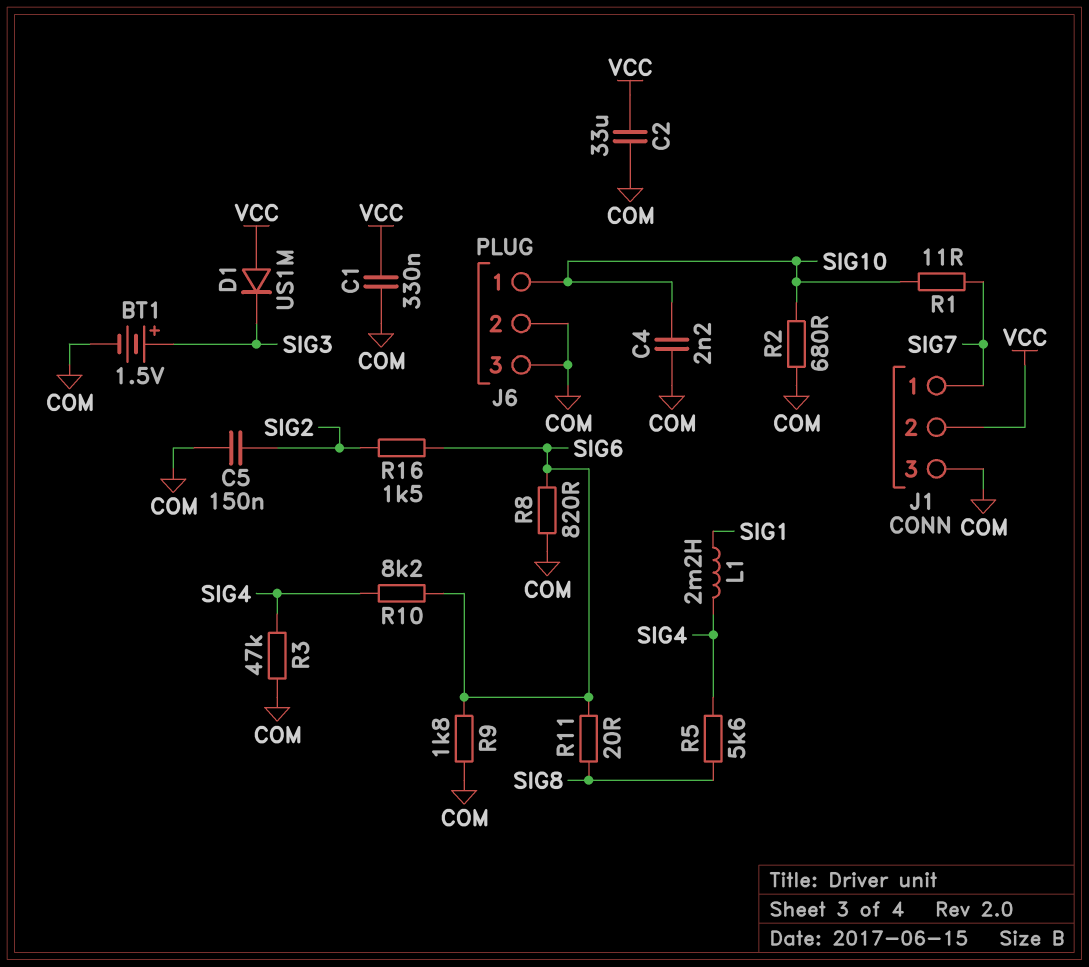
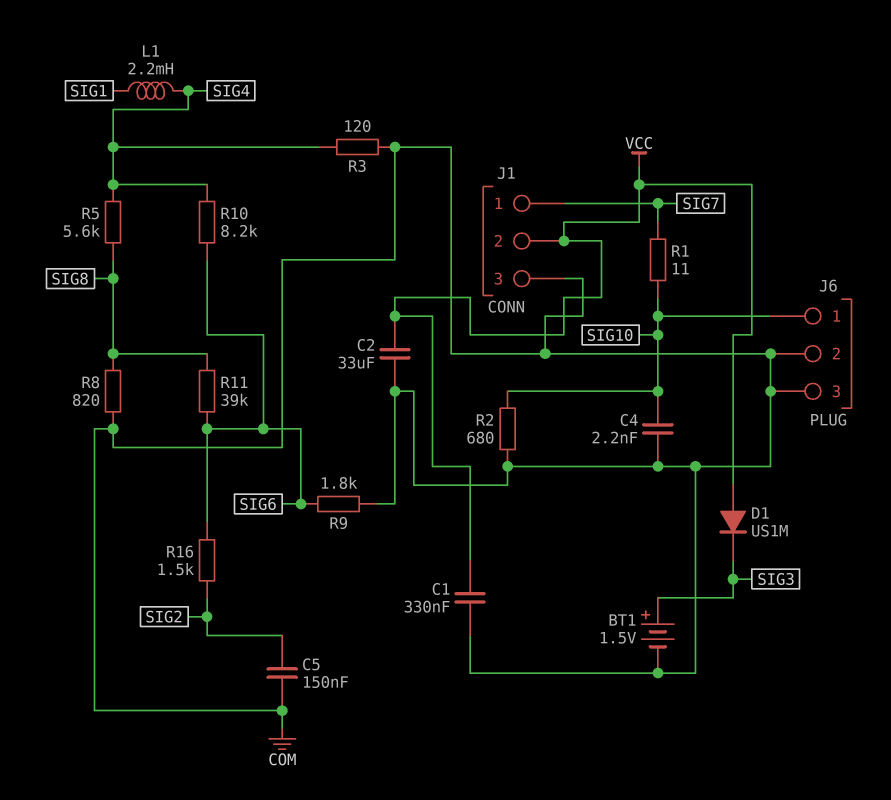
R3: 47k (COM, SIG4) -> 120 (COM, SIG4)
R8: 820 (COM, SIG6) -> 820 (COM, SIG8)
R11: 20 (SIG6, SIG8) -> 39k (SIG6, SIG8)

